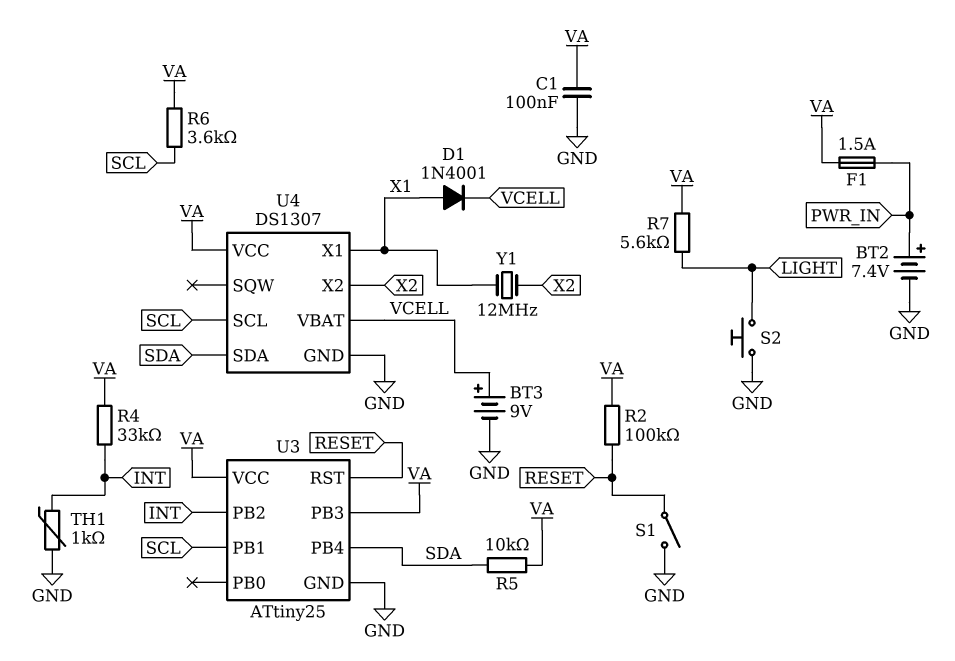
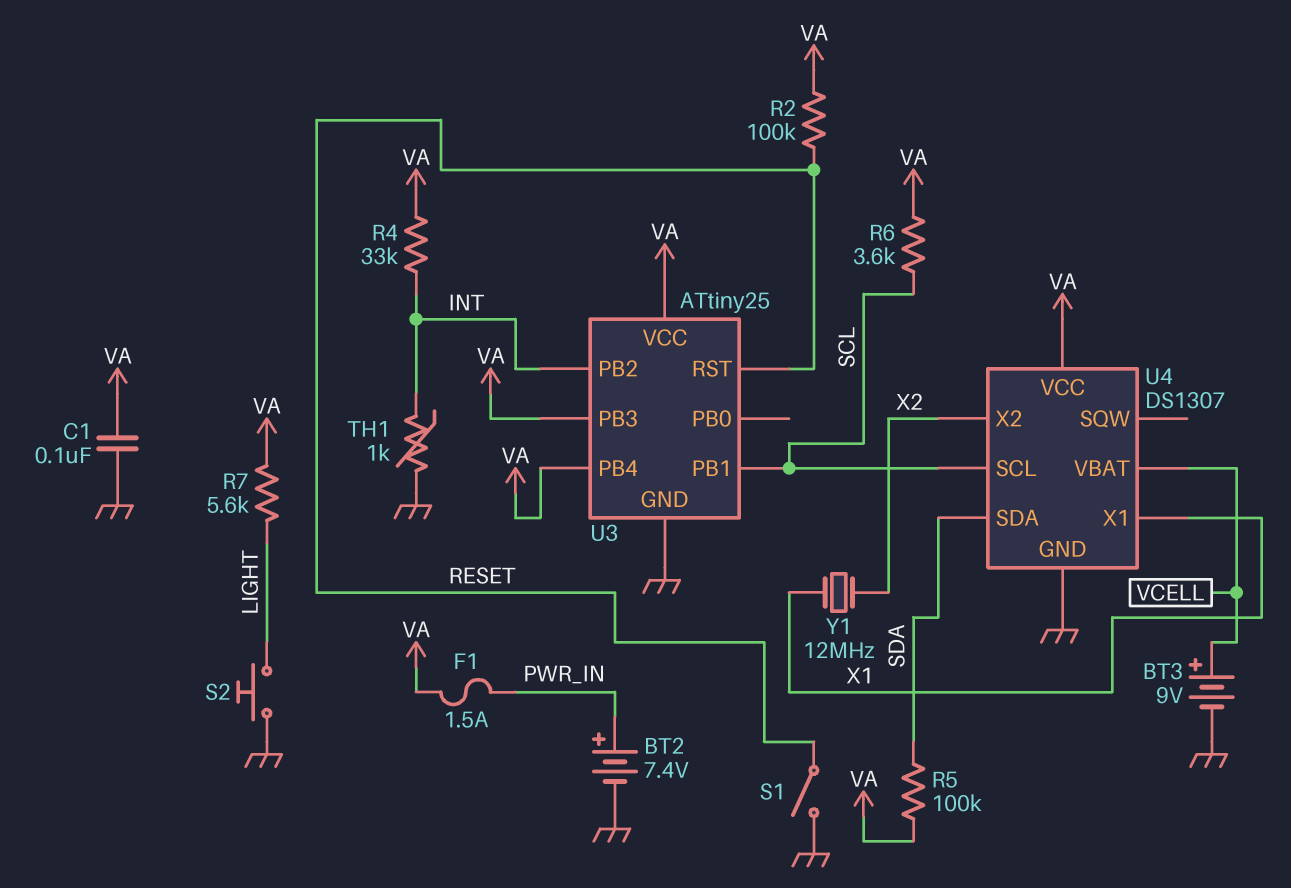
D1: diode 1N4001 (A X1, K VCELL) -> none
R5: 10k (SDA, VA) -> 100k (SDA, VA)
U3 pin PB4: SDA -> VA

